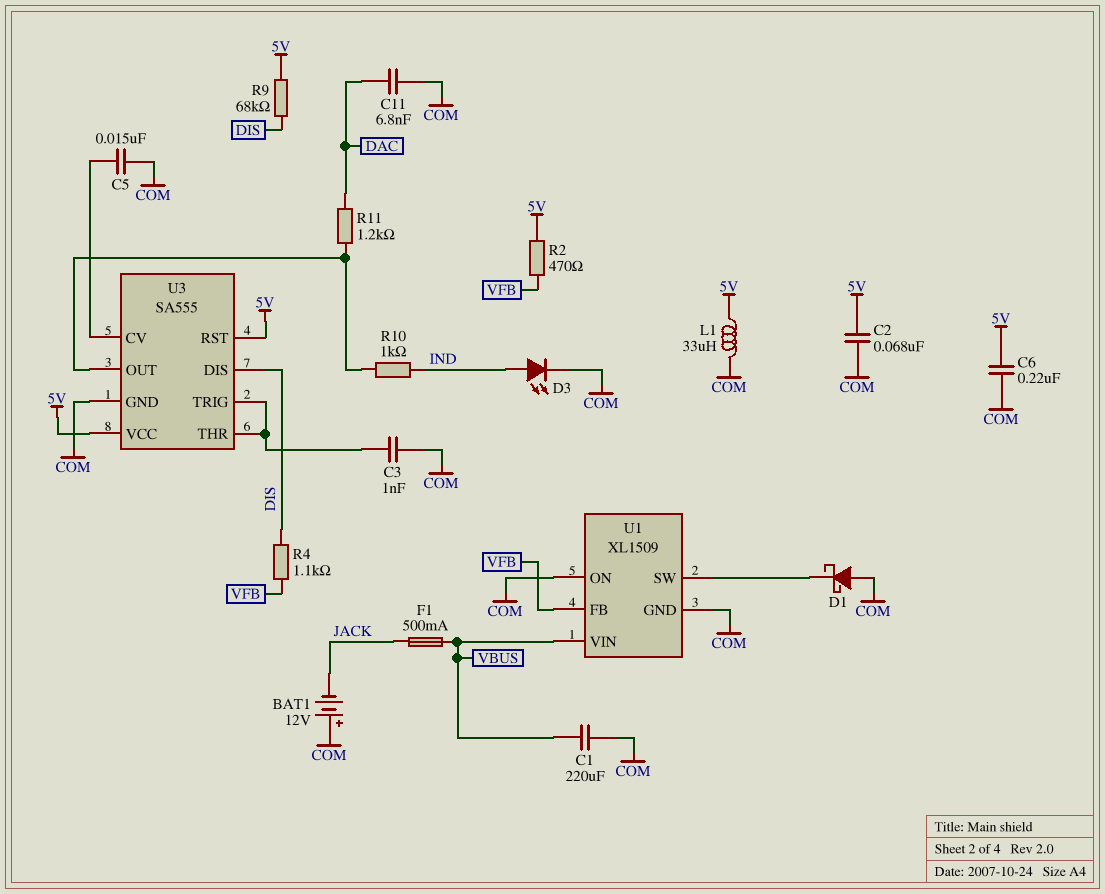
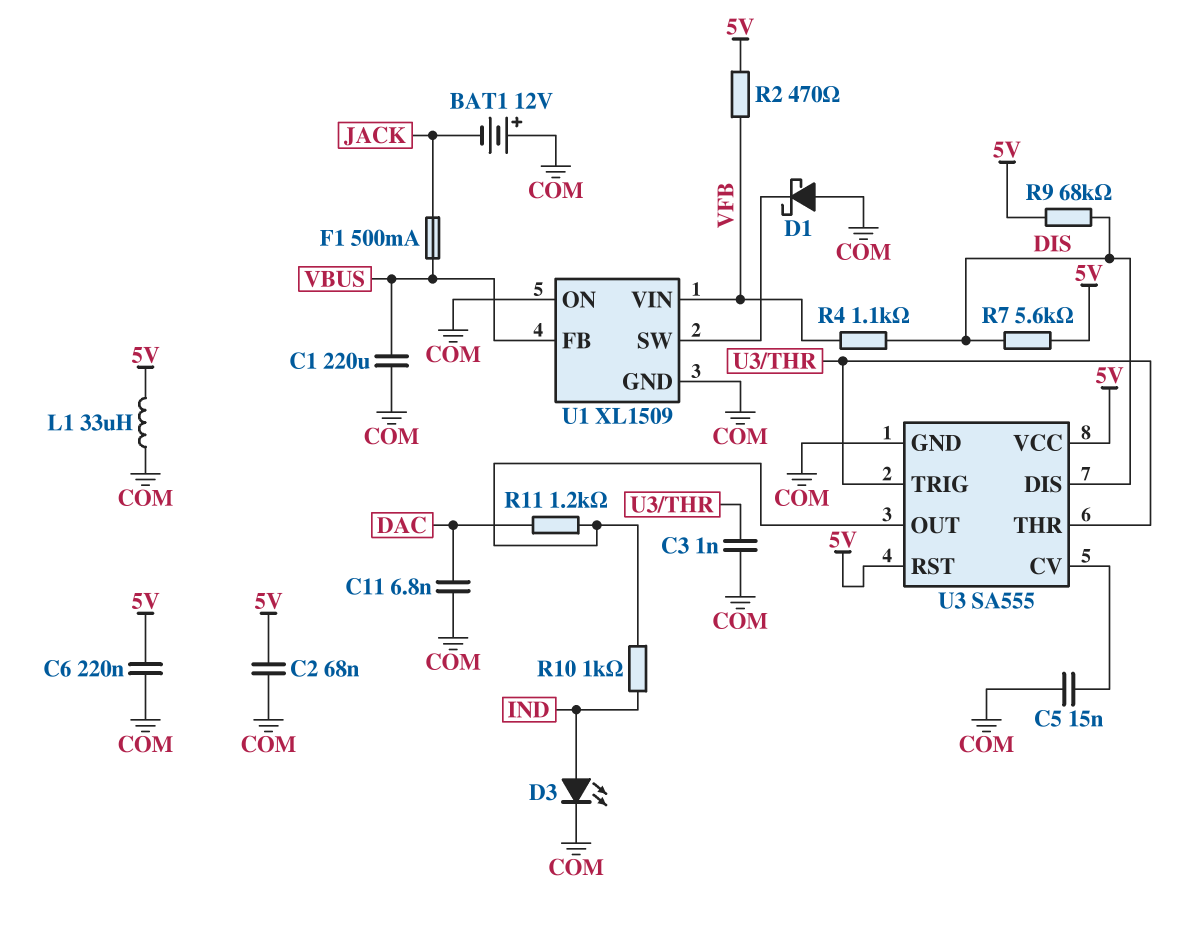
R7: none -> 5.6k (5V, DIS)
U1 pin FB: VFB -> VBUS
U1 pin VIN: VBUS -> VFB

